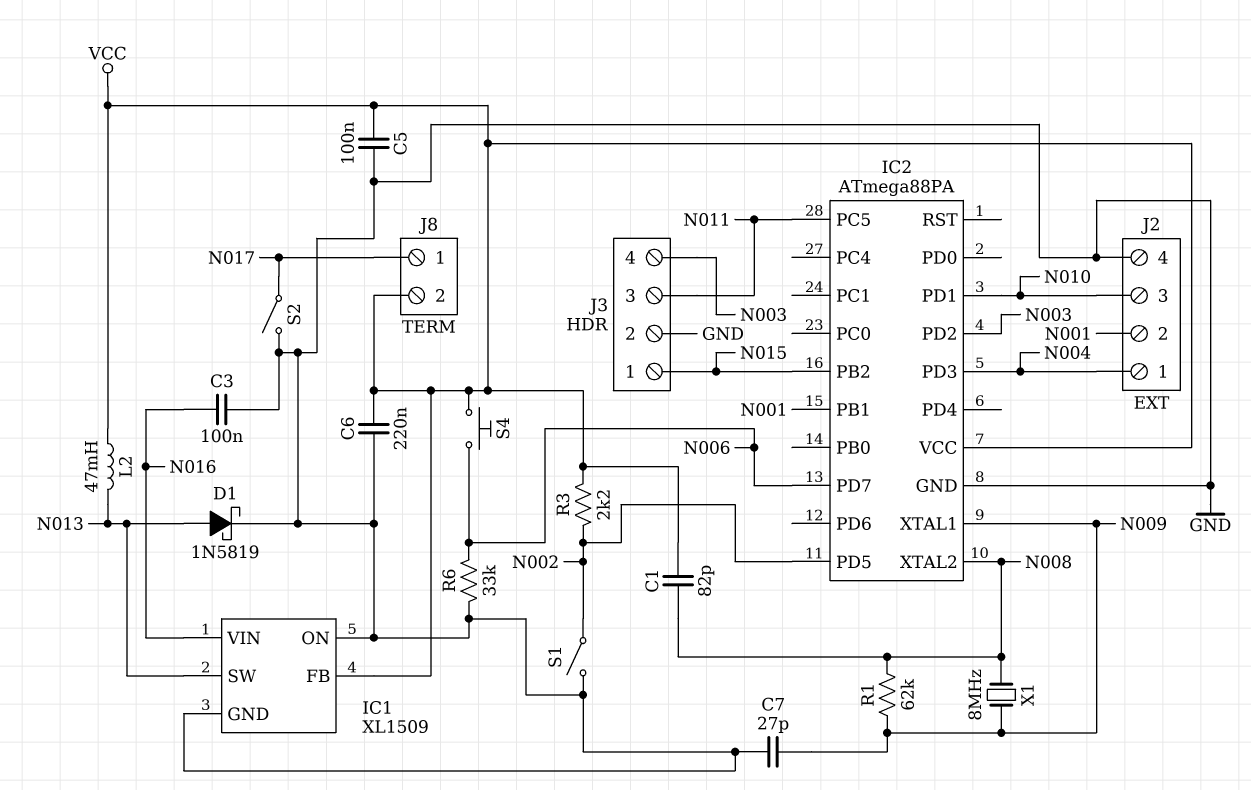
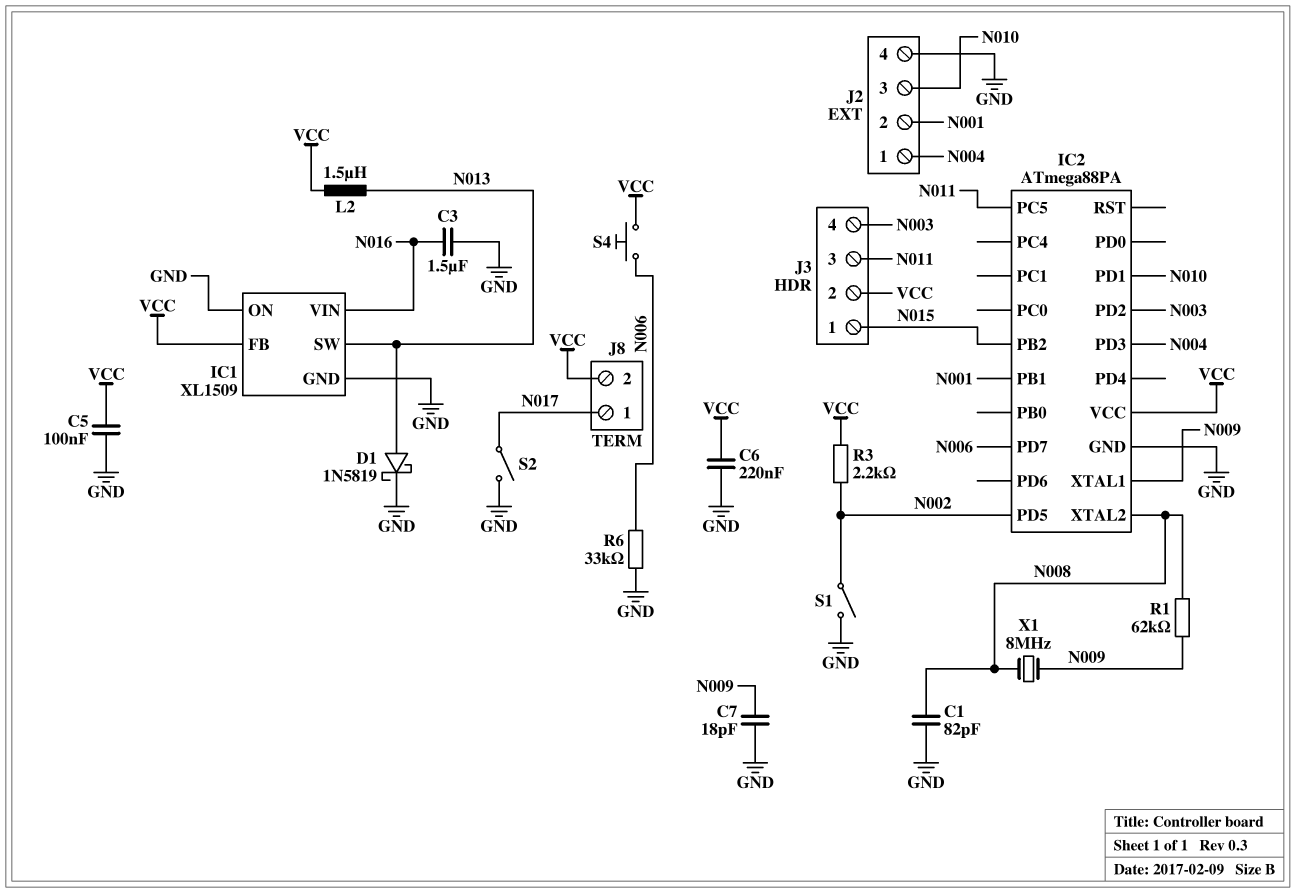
C1: 82pF (N008, VCC) -> 82pF (GND, N008)
C3: 100nF (GND, N016) -> 1.5uF (GND, N016)
C7: 27pF (GND, N009) -> 18pF (GND, N009)
J3 pin 2: GND -> VCC
L2: 47mH (N013, VCC) -> 1.5uH (N013, VCC)

